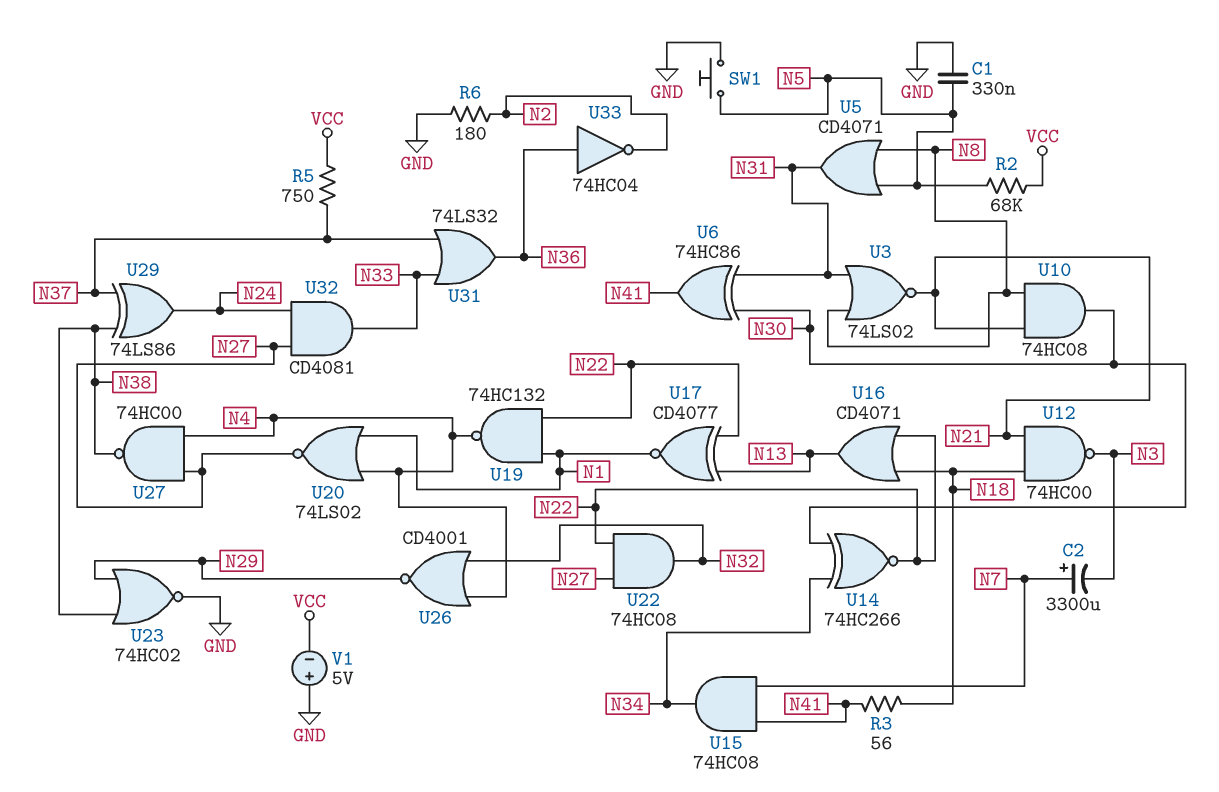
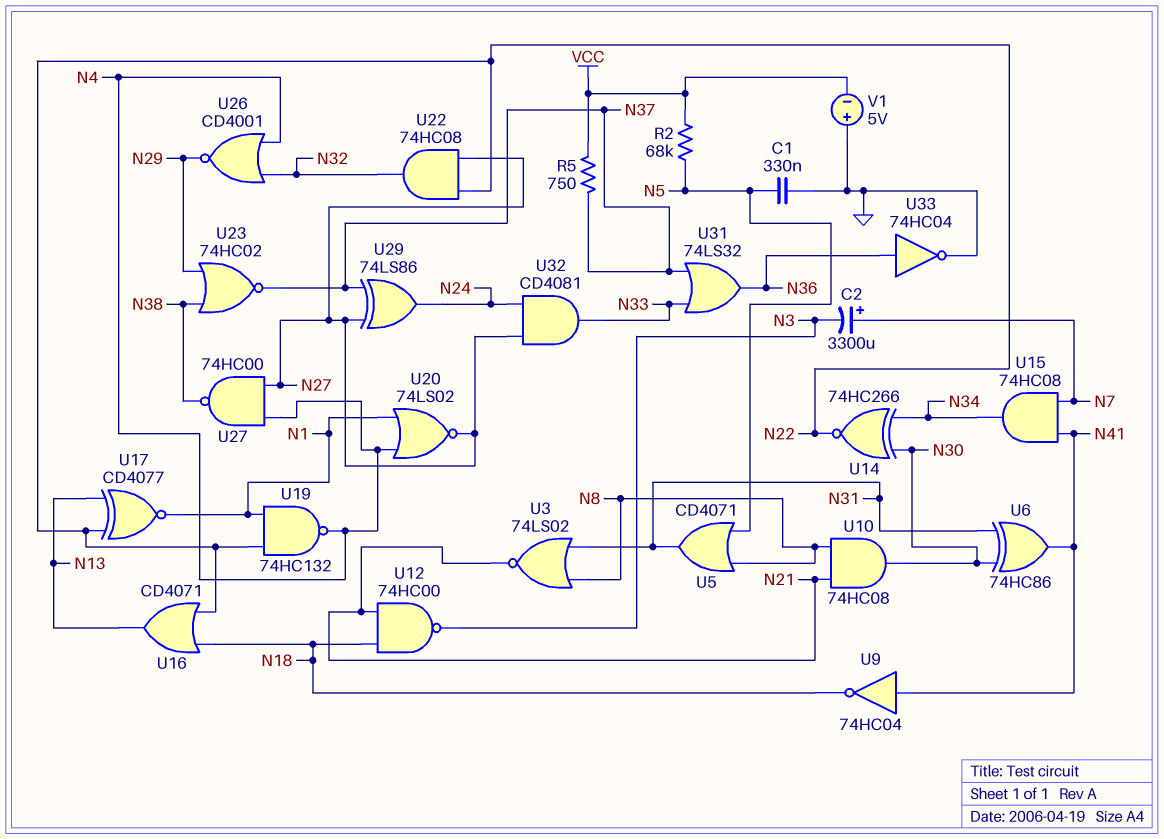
R3: 56 (N18, N41) -> none
R6: 180 (GND, N2) -> none
SW1: button (GND, N5) -> none
U9: none -> NOT 74HC04 (in N41, out N18)
U23: NOR 74HC02 (in N29, in N38, out GND) -> NOR 74HC02 (in N29, in N38, out N37)
U29: XOR 74LS86 (in N37, in N38, out N24) -> XOR 74LS86 (in N27, in N37, out N24)
U33: NOT 74HC04 (in N36, out N2) -> NOT 74HC04 (in N36, out GND)

